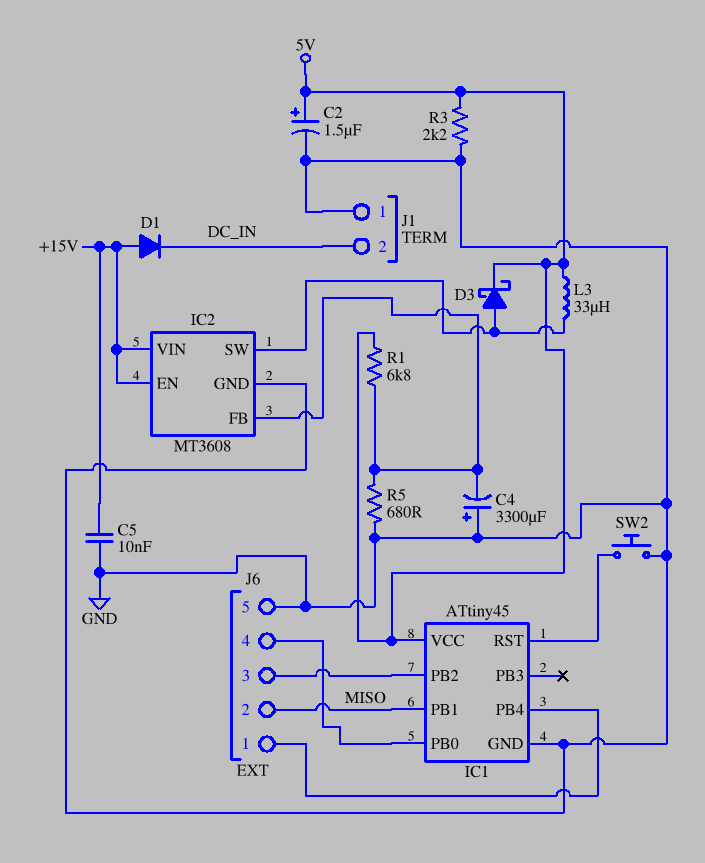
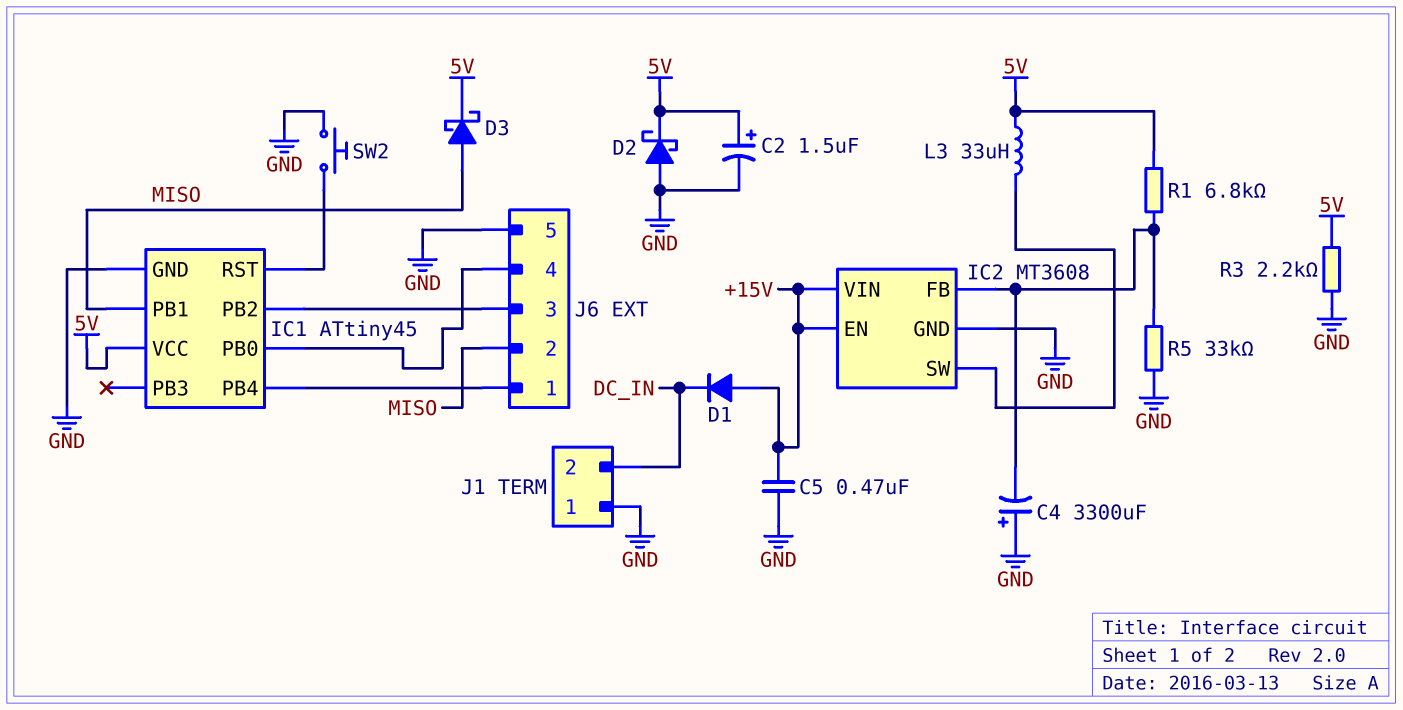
C5: 10nF (+15V, GND) -> 470nF (+15V, GND)
D2: none -> schottky (A GND, K 5V)
D3: schottky (A IC2/SW, K 5V) -> schottky (A MISO, K 5V)
R5: 680 (GND, IC2/FB) -> 33k (GND, IC2/FB)

